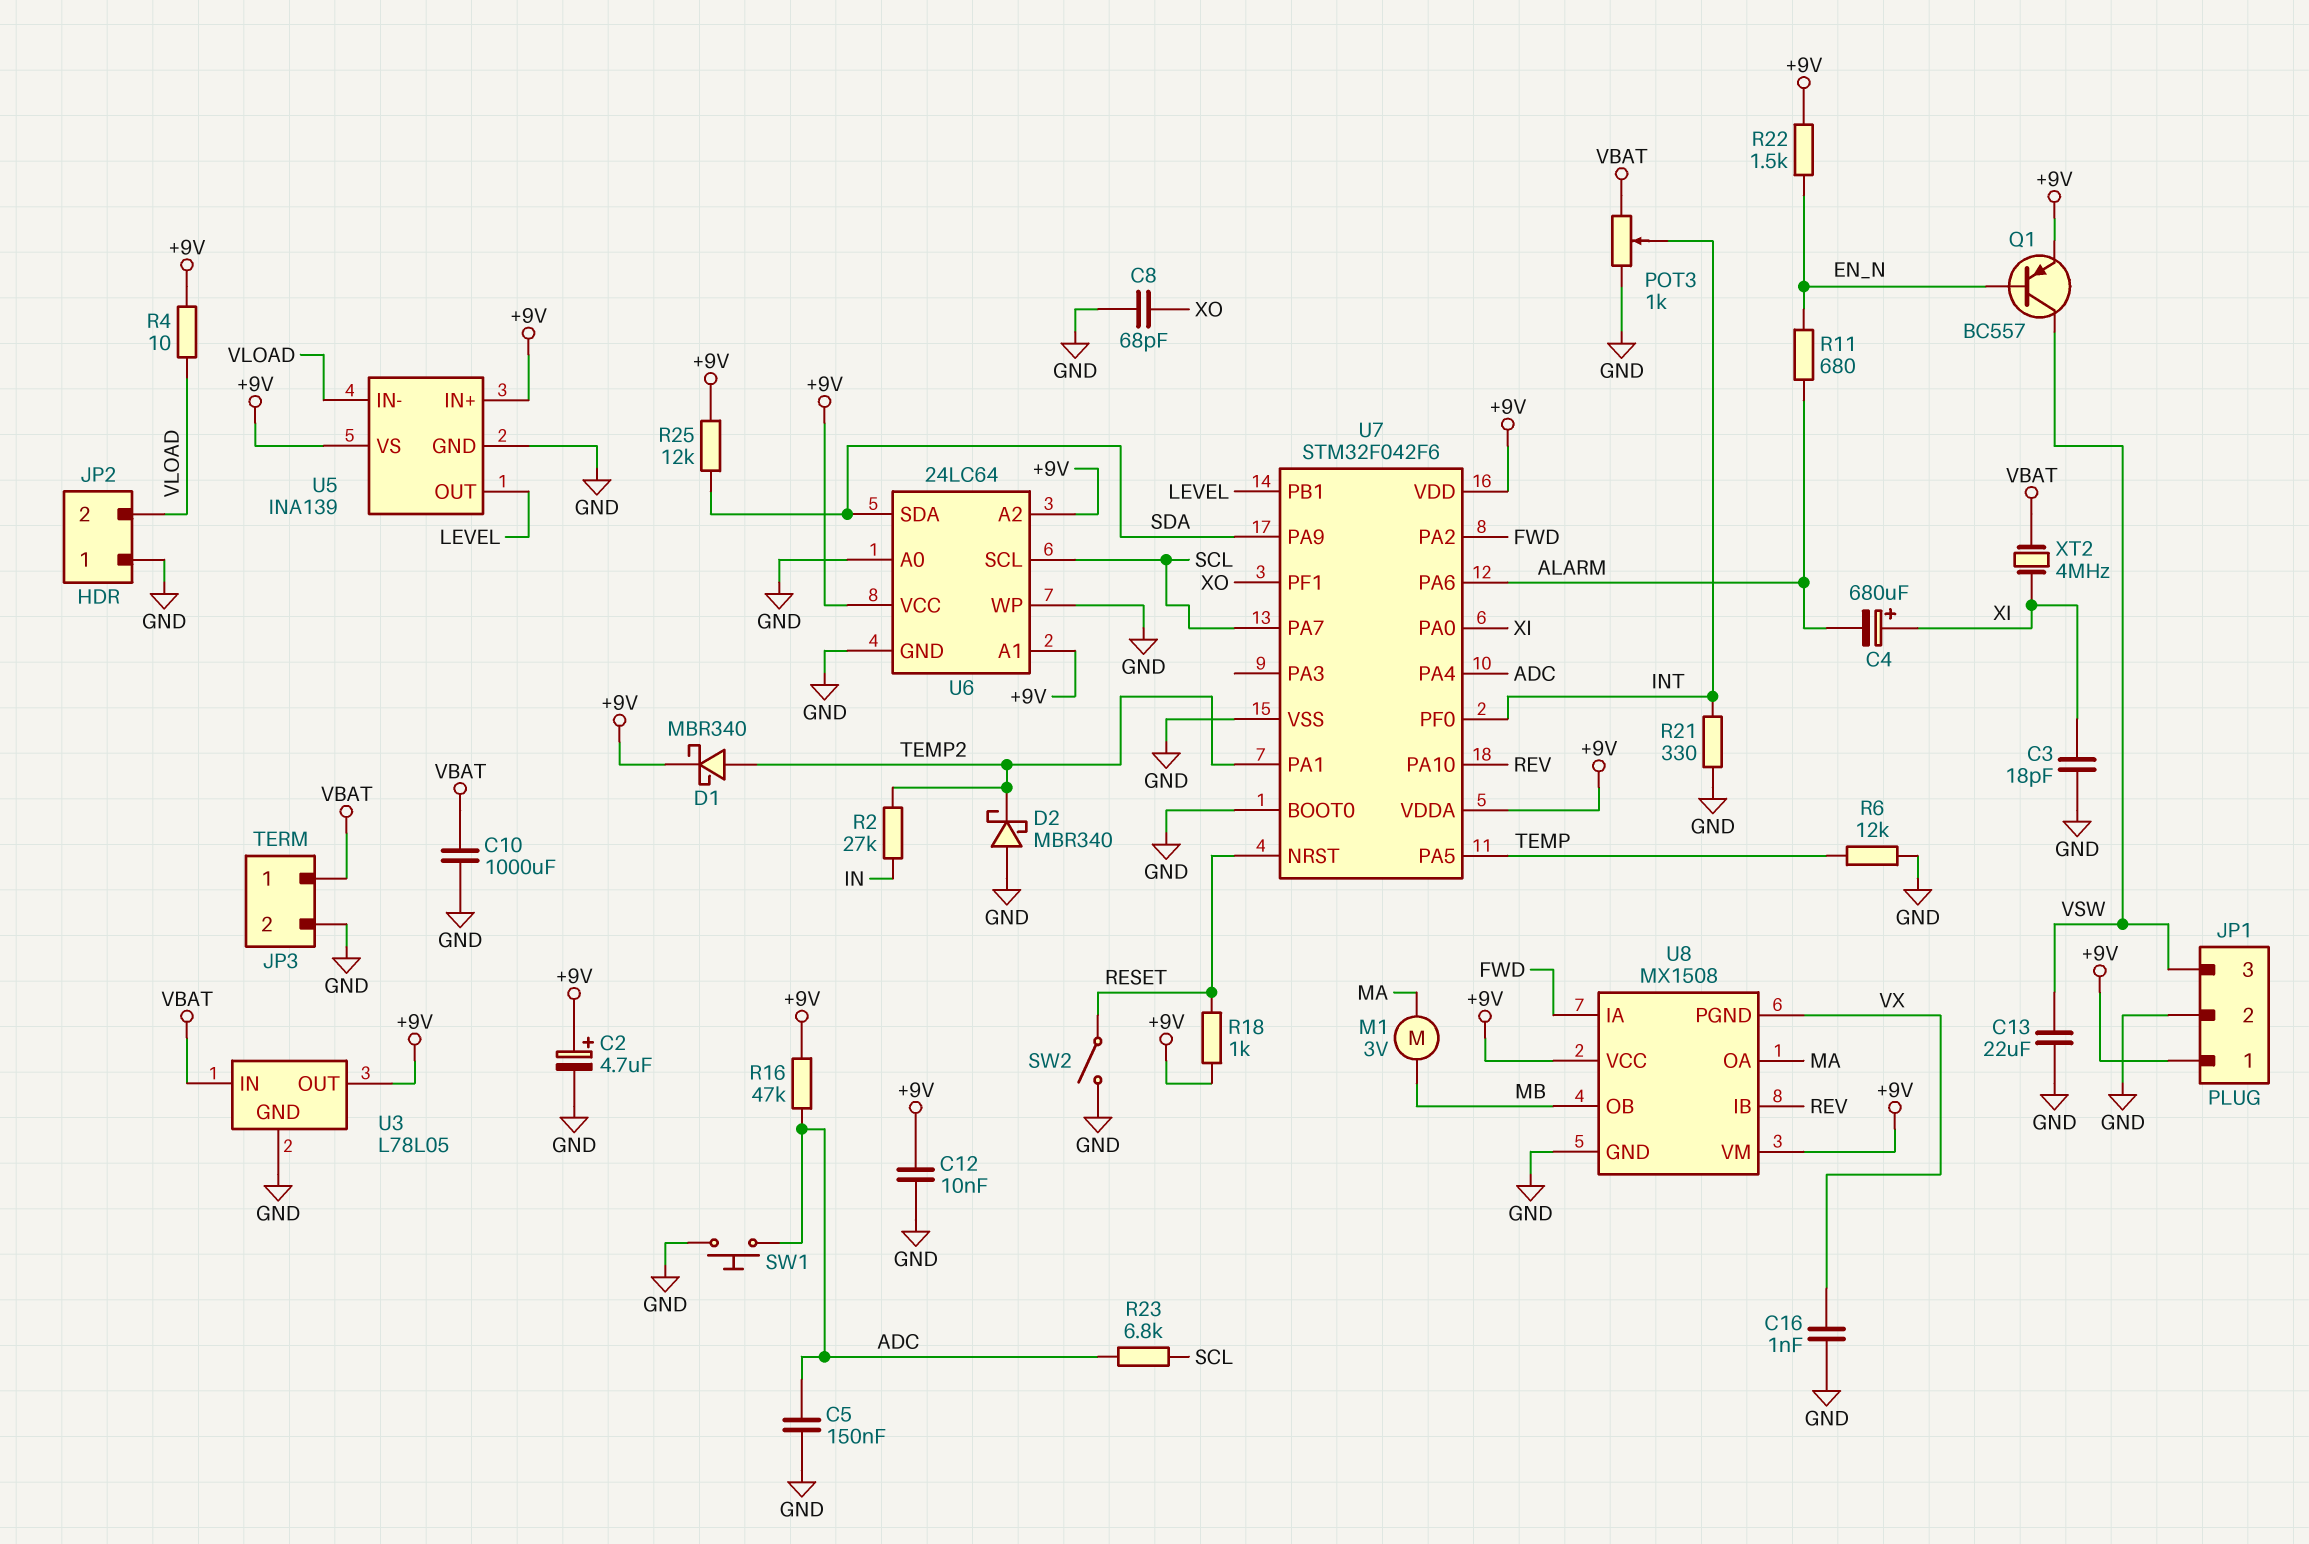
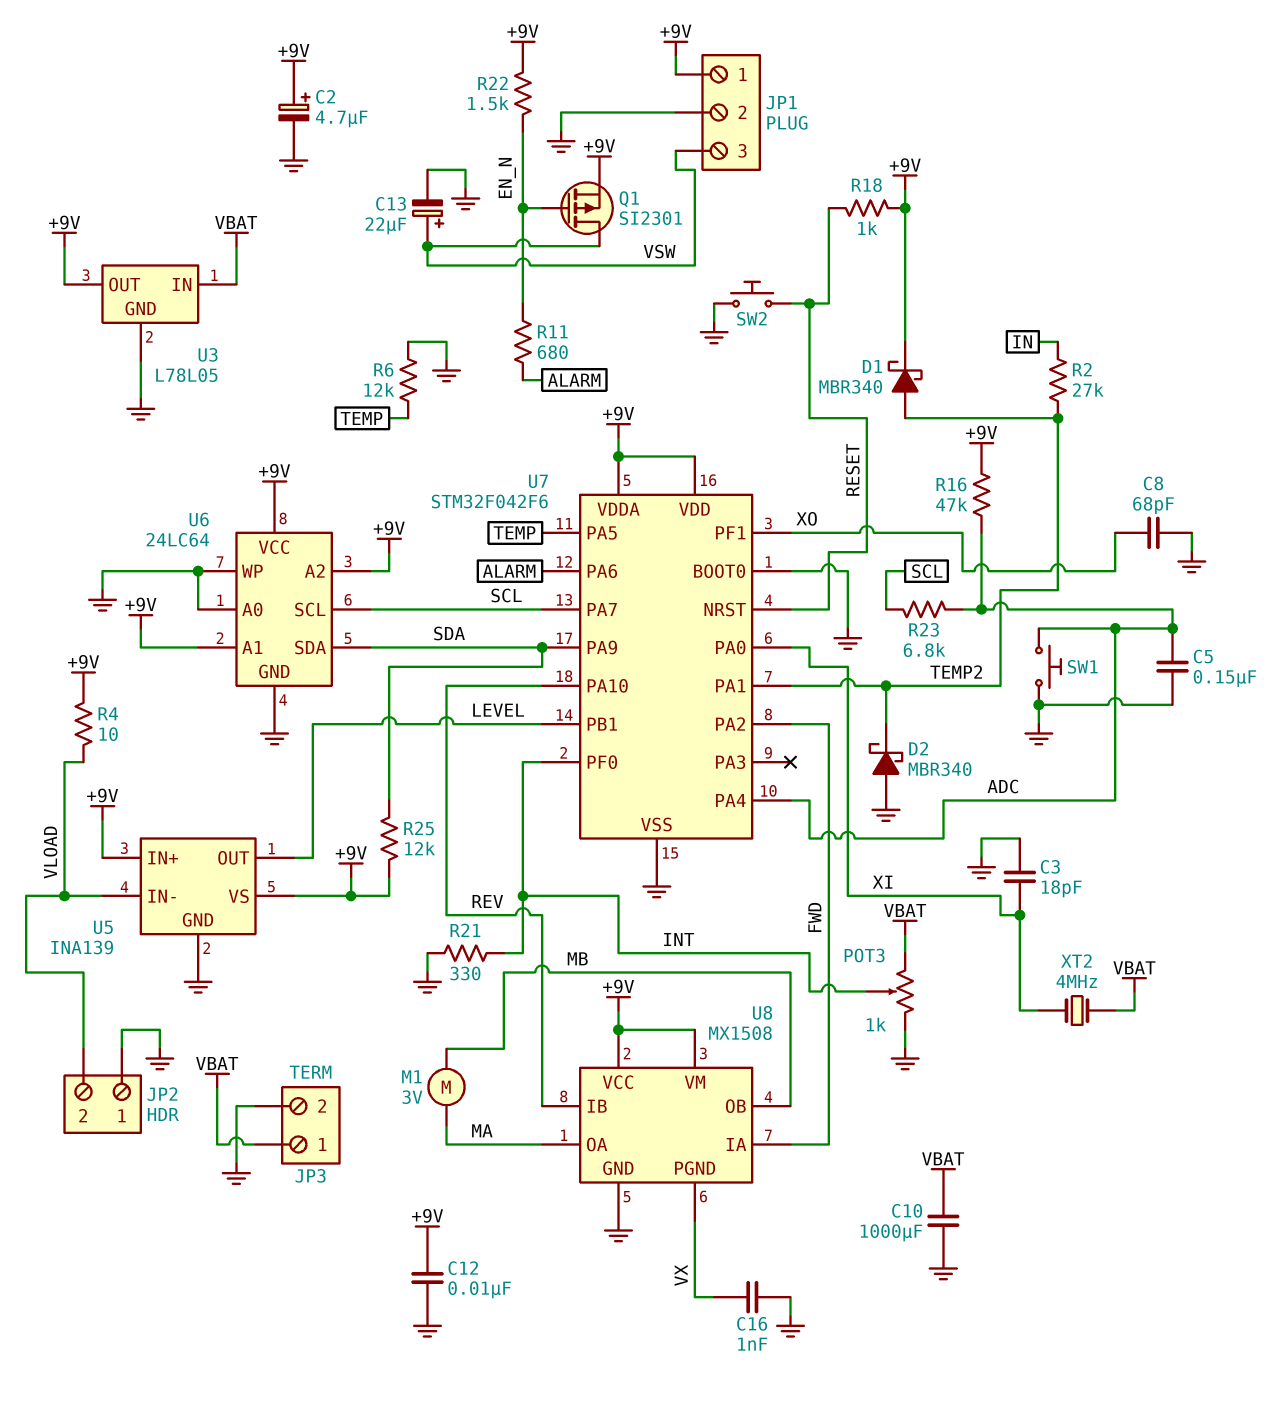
C4: 680uF (plus XI, minus ALARM) -> none
C13: 22uF (GND, VSW) -> 22uF (plus VSW, minus GND)
Q1: PNP BC557 (B EN_N, C VSW, E +9V) -> PMOS SI2301 (G EN_N, D VSW, S +9V)
SW2: switch (GND, RESET) -> button (GND, RESET)

